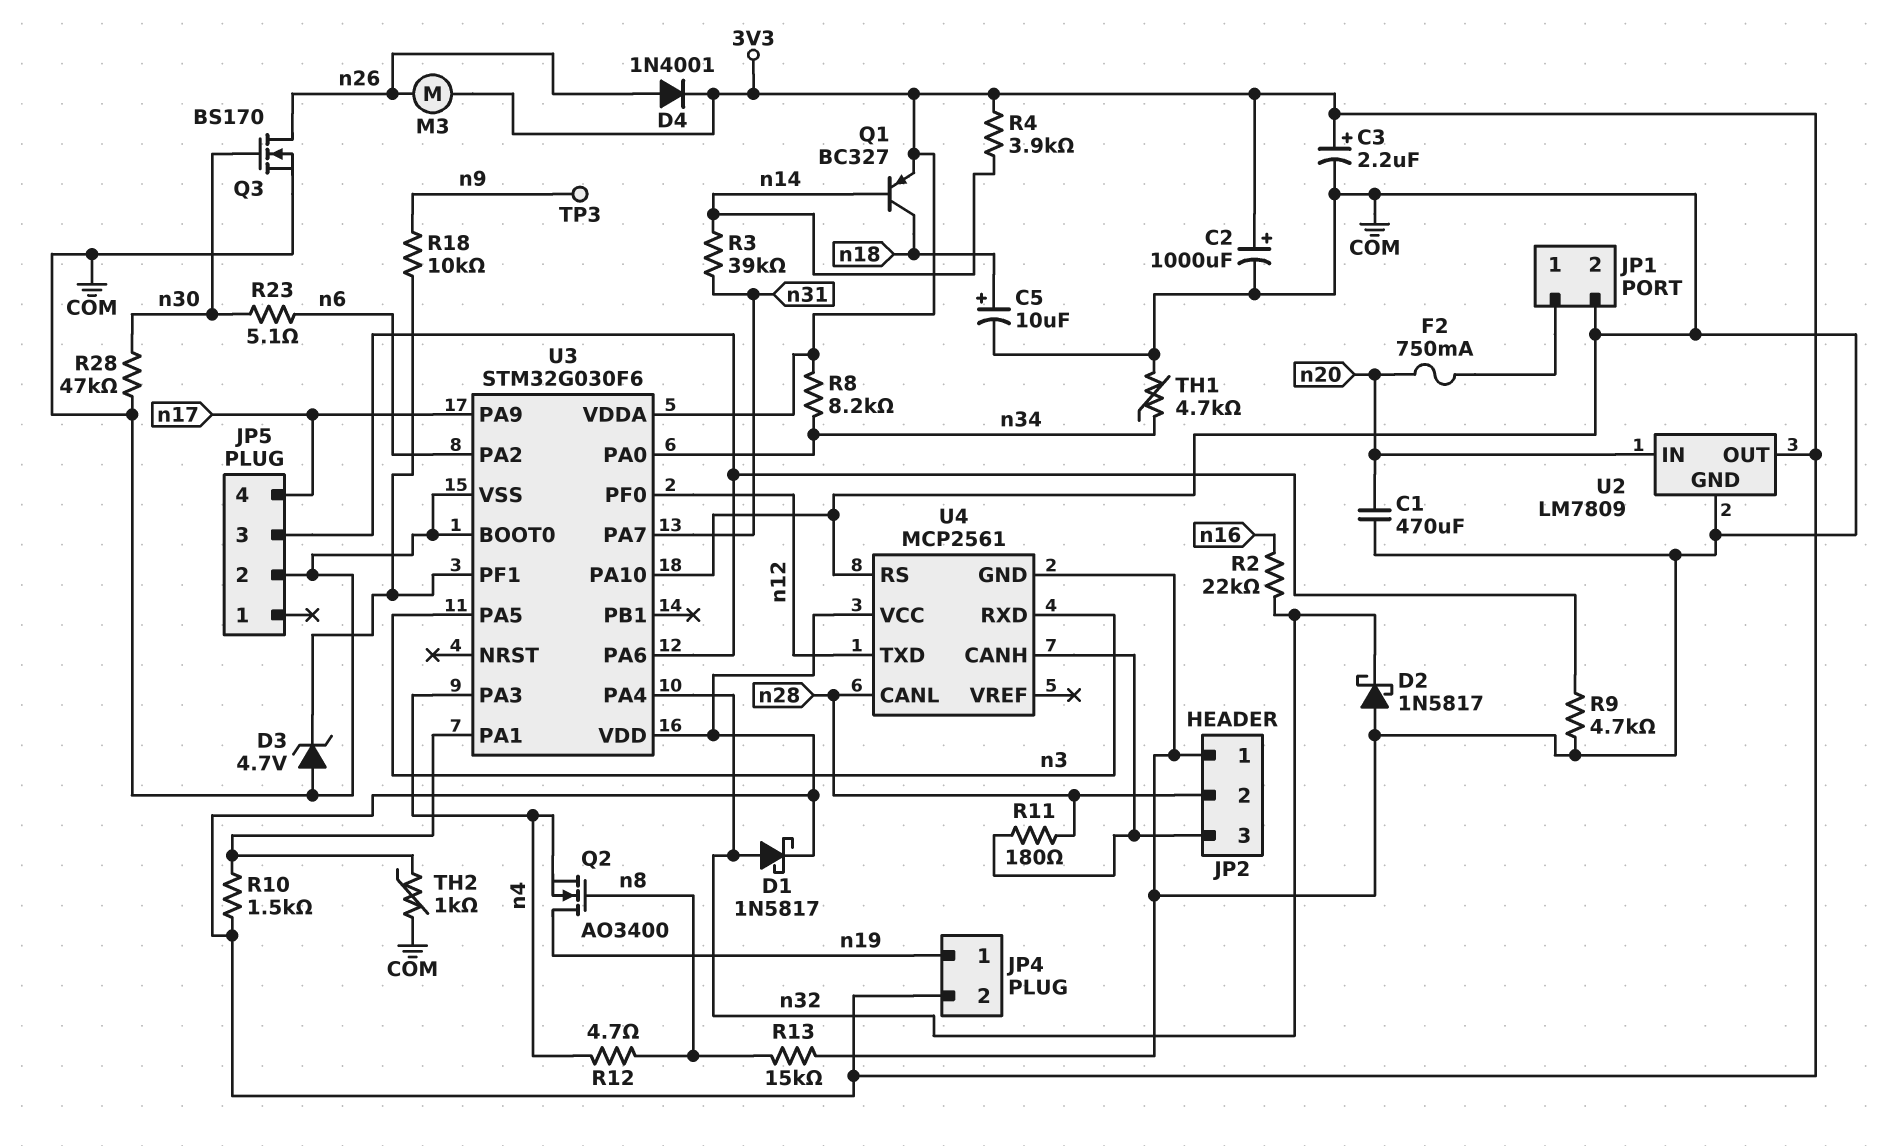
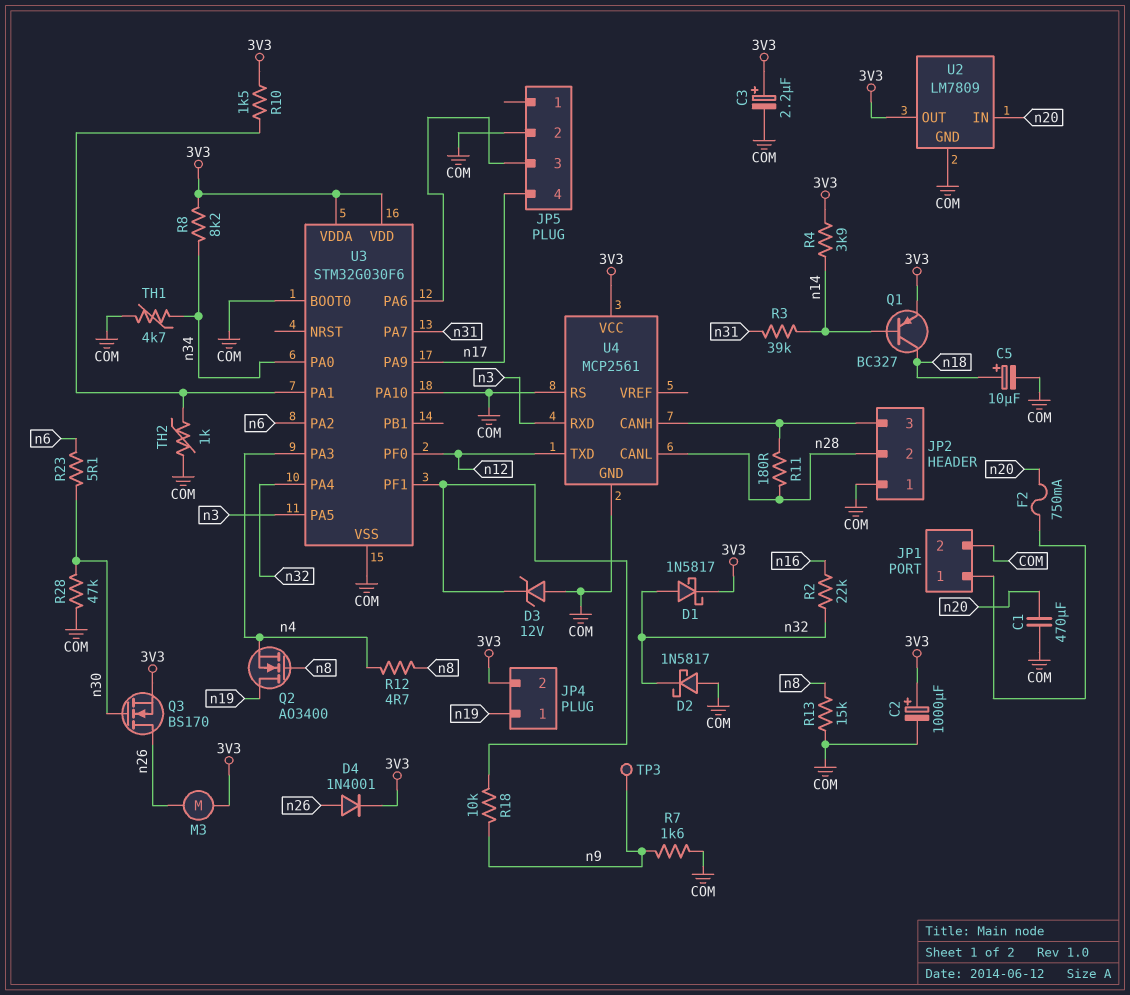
D3: zener 4.7V (A COM, K U3/PF1) -> zener 12V (A COM, K U3/PF1)
Q3: NMOS BS170 (G n30, D n26, S COM) -> NMOS BS170 (G n30, D n26, S 3V3)
R7: none -> 1.6k (COM, n9)
R9: 4.7k (COM, JP5/3) -> none

